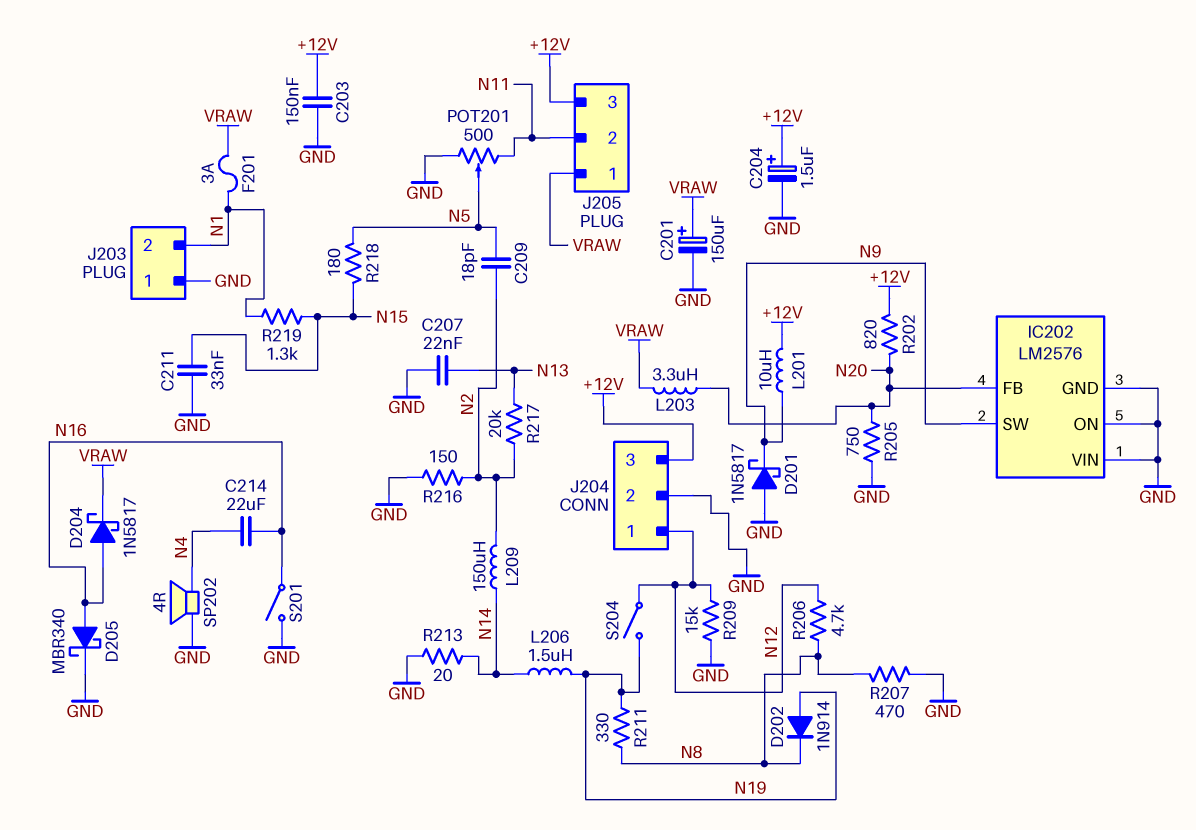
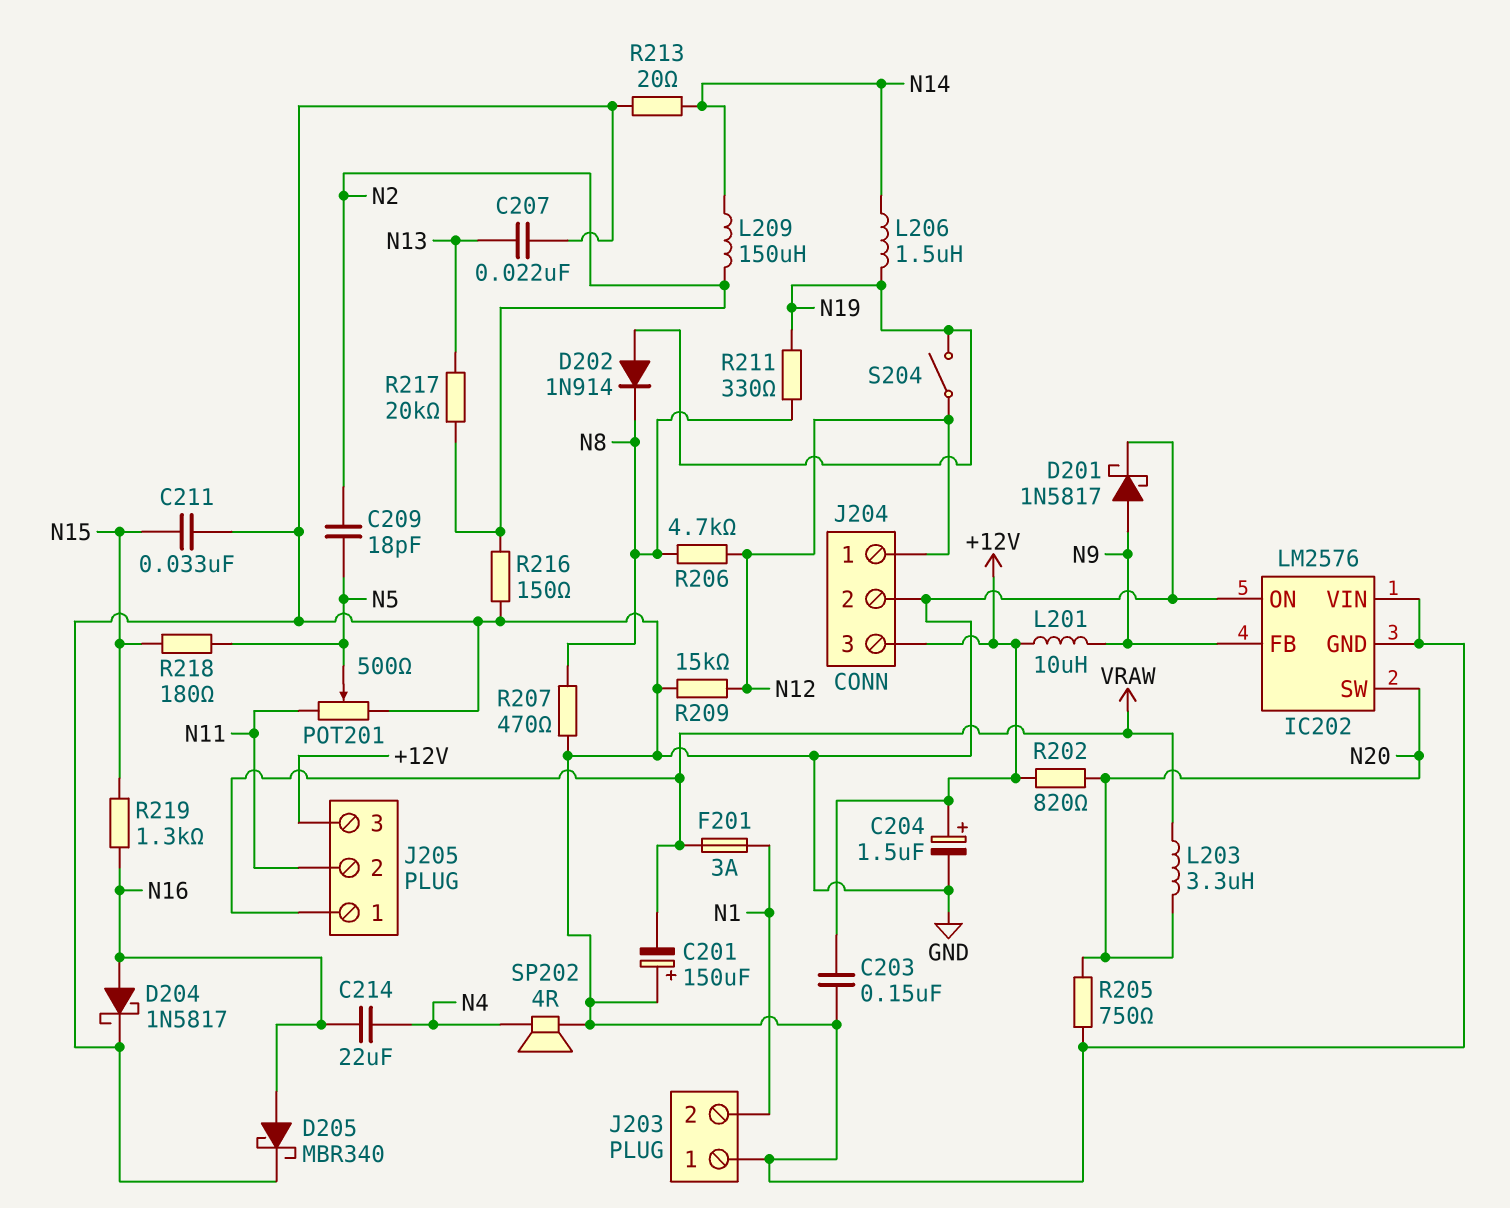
C201: 150uF (plus VRAW, minus GND) -> 150uF (plus GND, minus VRAW)
D201: schottky 1N5817 (A GND, K N9) -> schottky 1N5817 (A N9, K GND)
D204: schottky 1N5817 (A N16, K VRAW) -> schottky 1N5817 (A N16, K GND)
IC202 pin FB: N20 -> N9
IC202 pin SW: N9 -> N20
R219: 1.3k (N1, N15) -> 1.3k (N15, N16)
S201: switch (GND, N16) -> none

